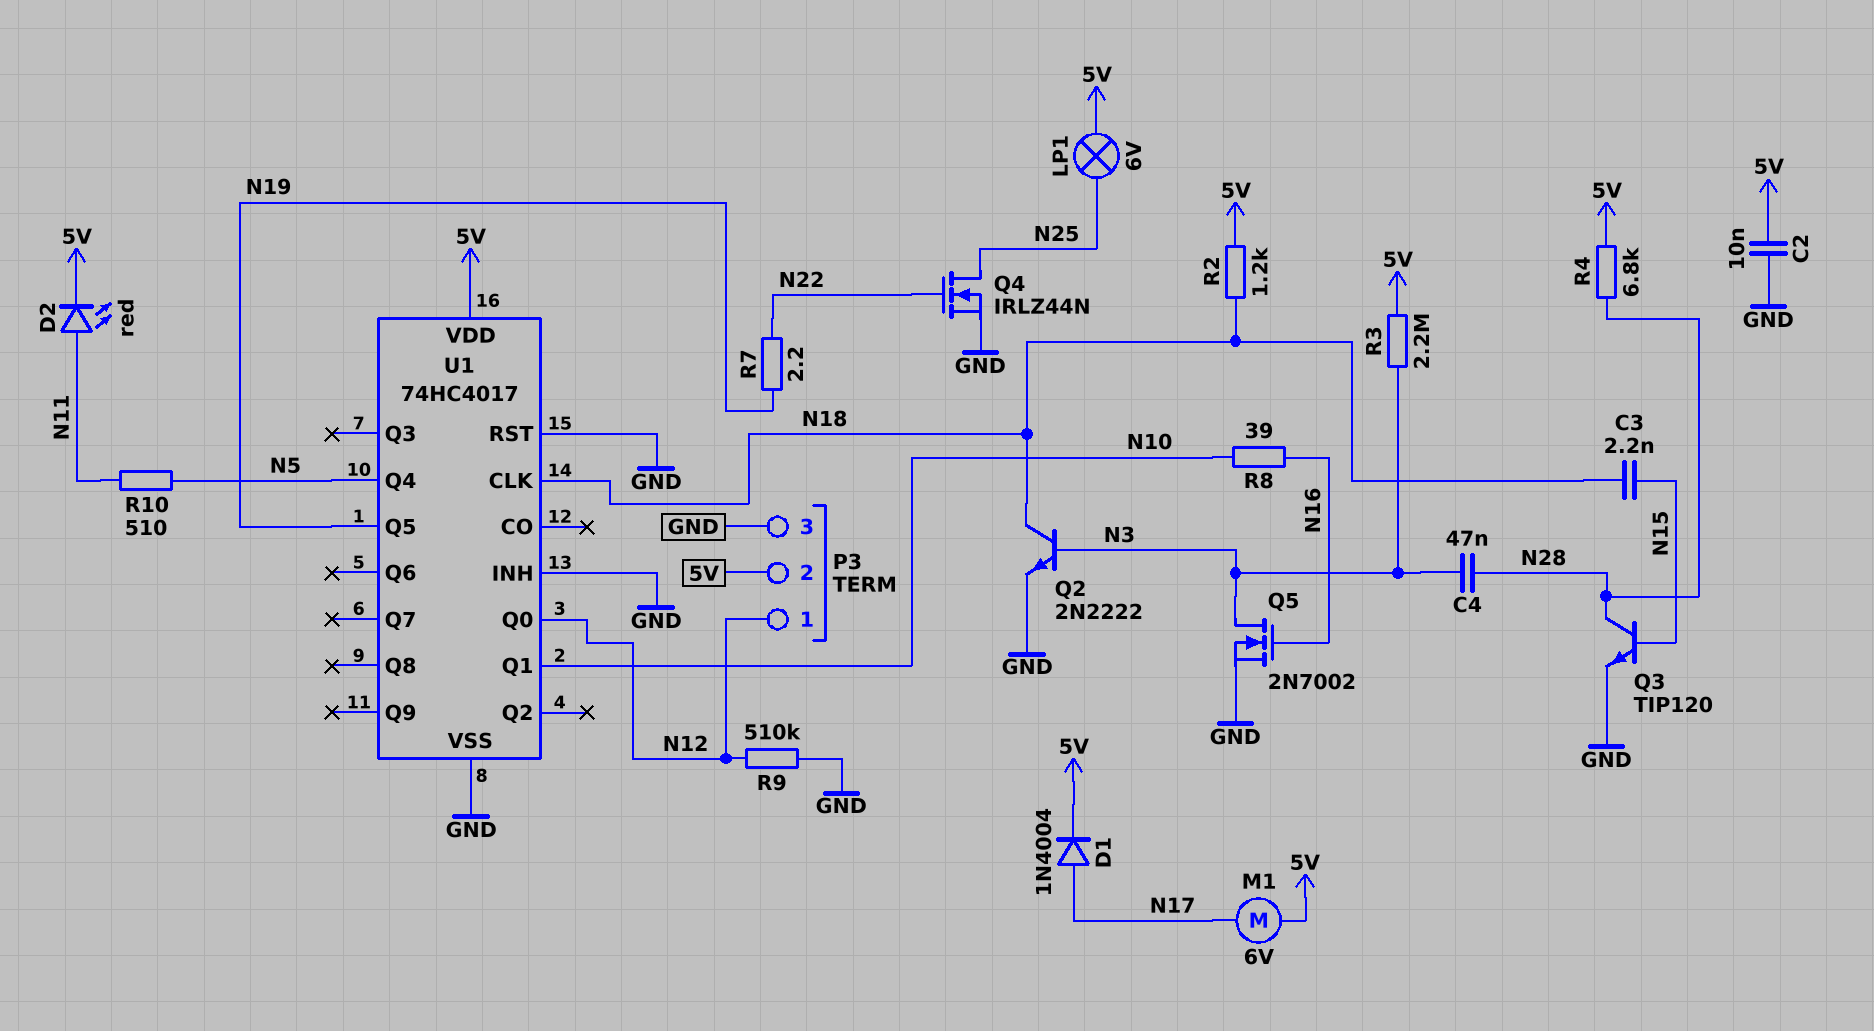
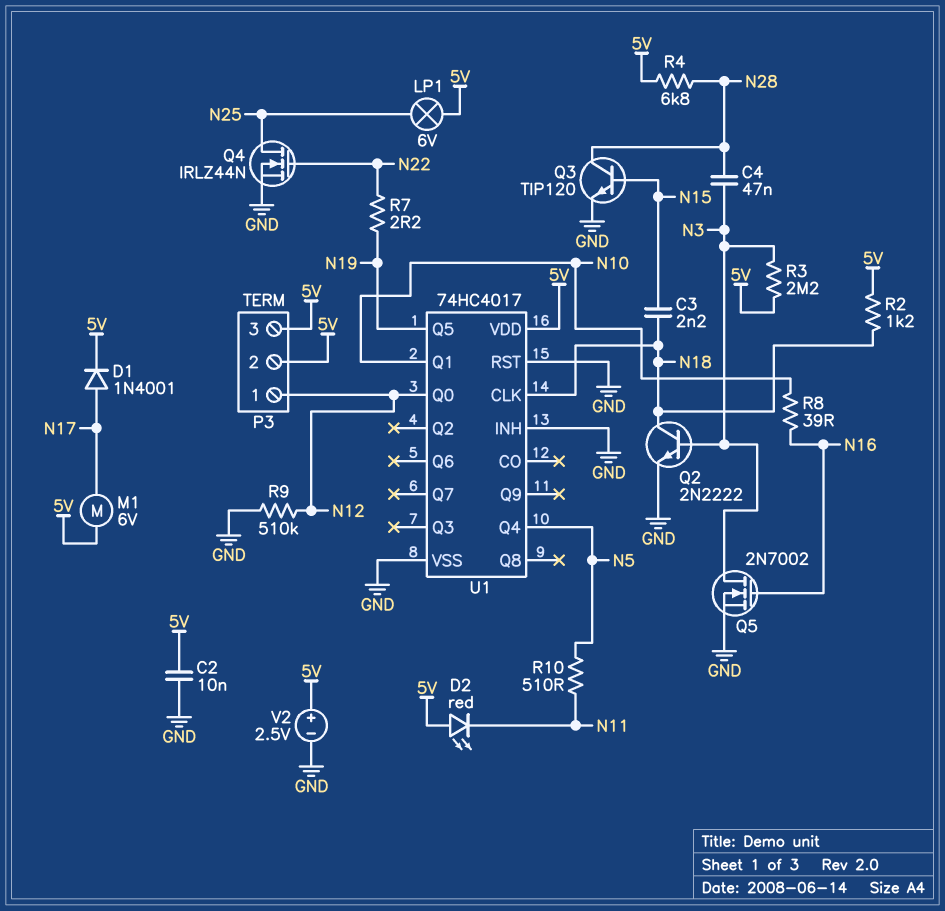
D1: diode 1N4004 (A N17, K 5V) -> diode 1N4001 (A N17, K 5V)
D2: LED red (A N11, K 5V) -> LED red (A 5V, K N11)
P3 pin 3: GND -> 5V
V2: none -> 2.5V (plus 5V, minus GND)

